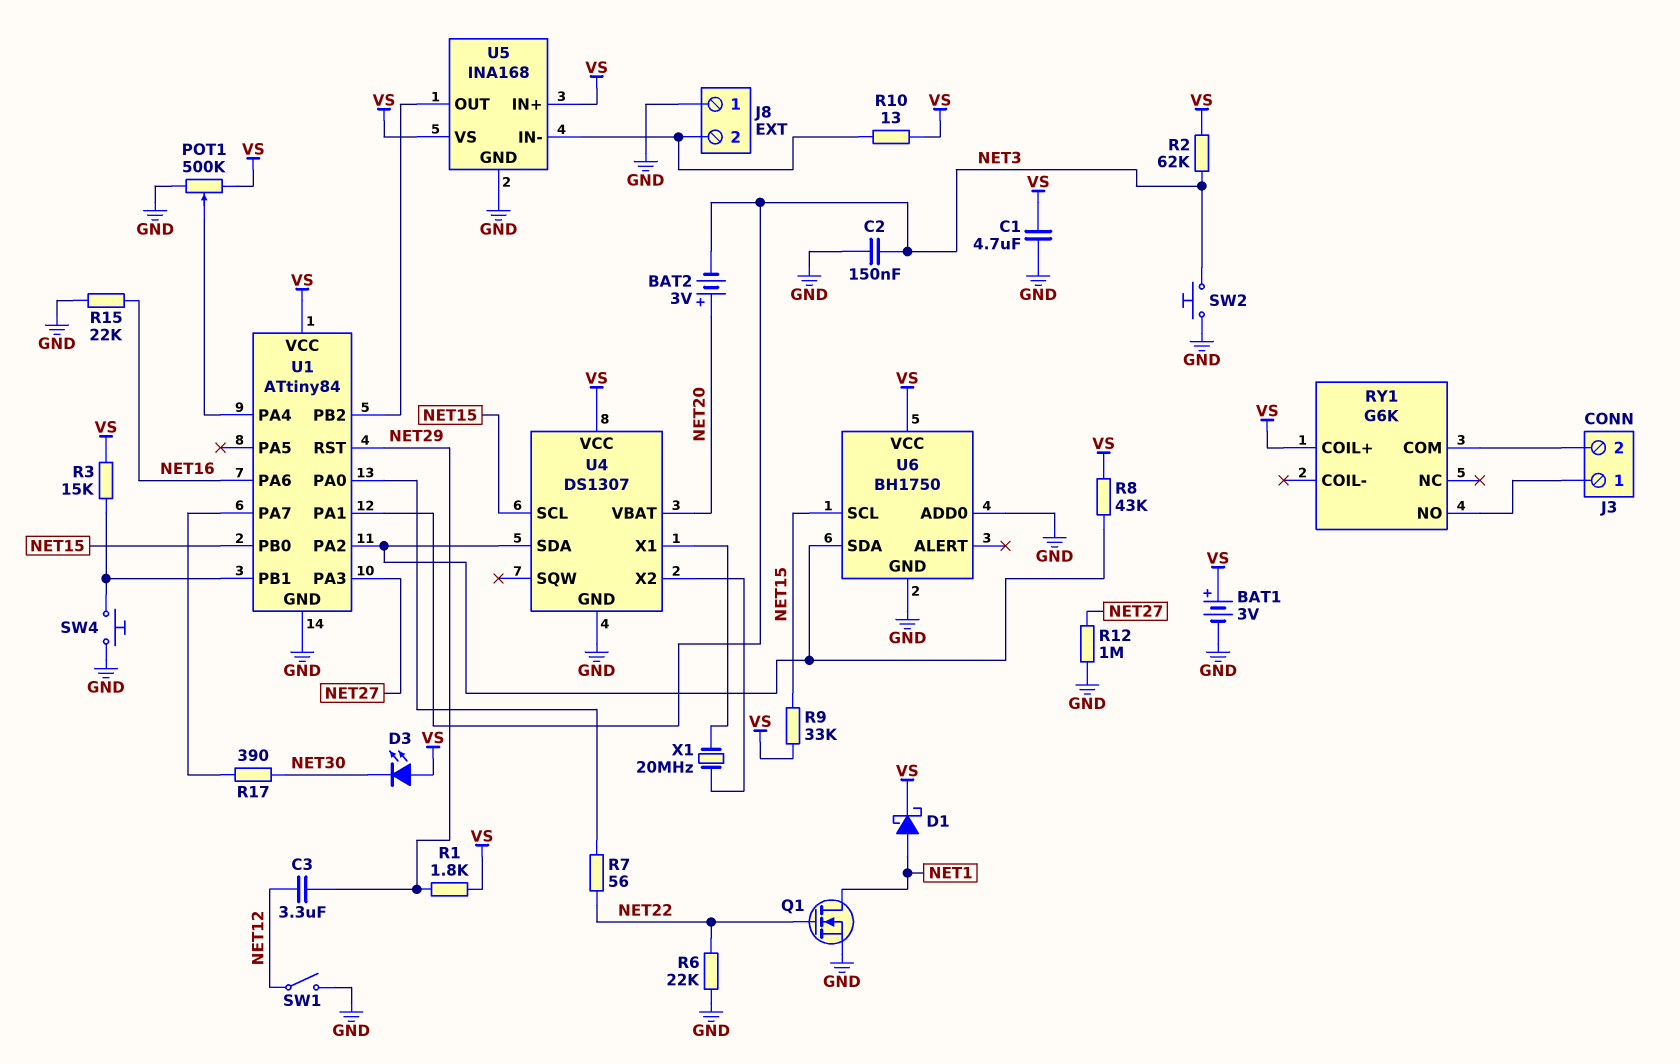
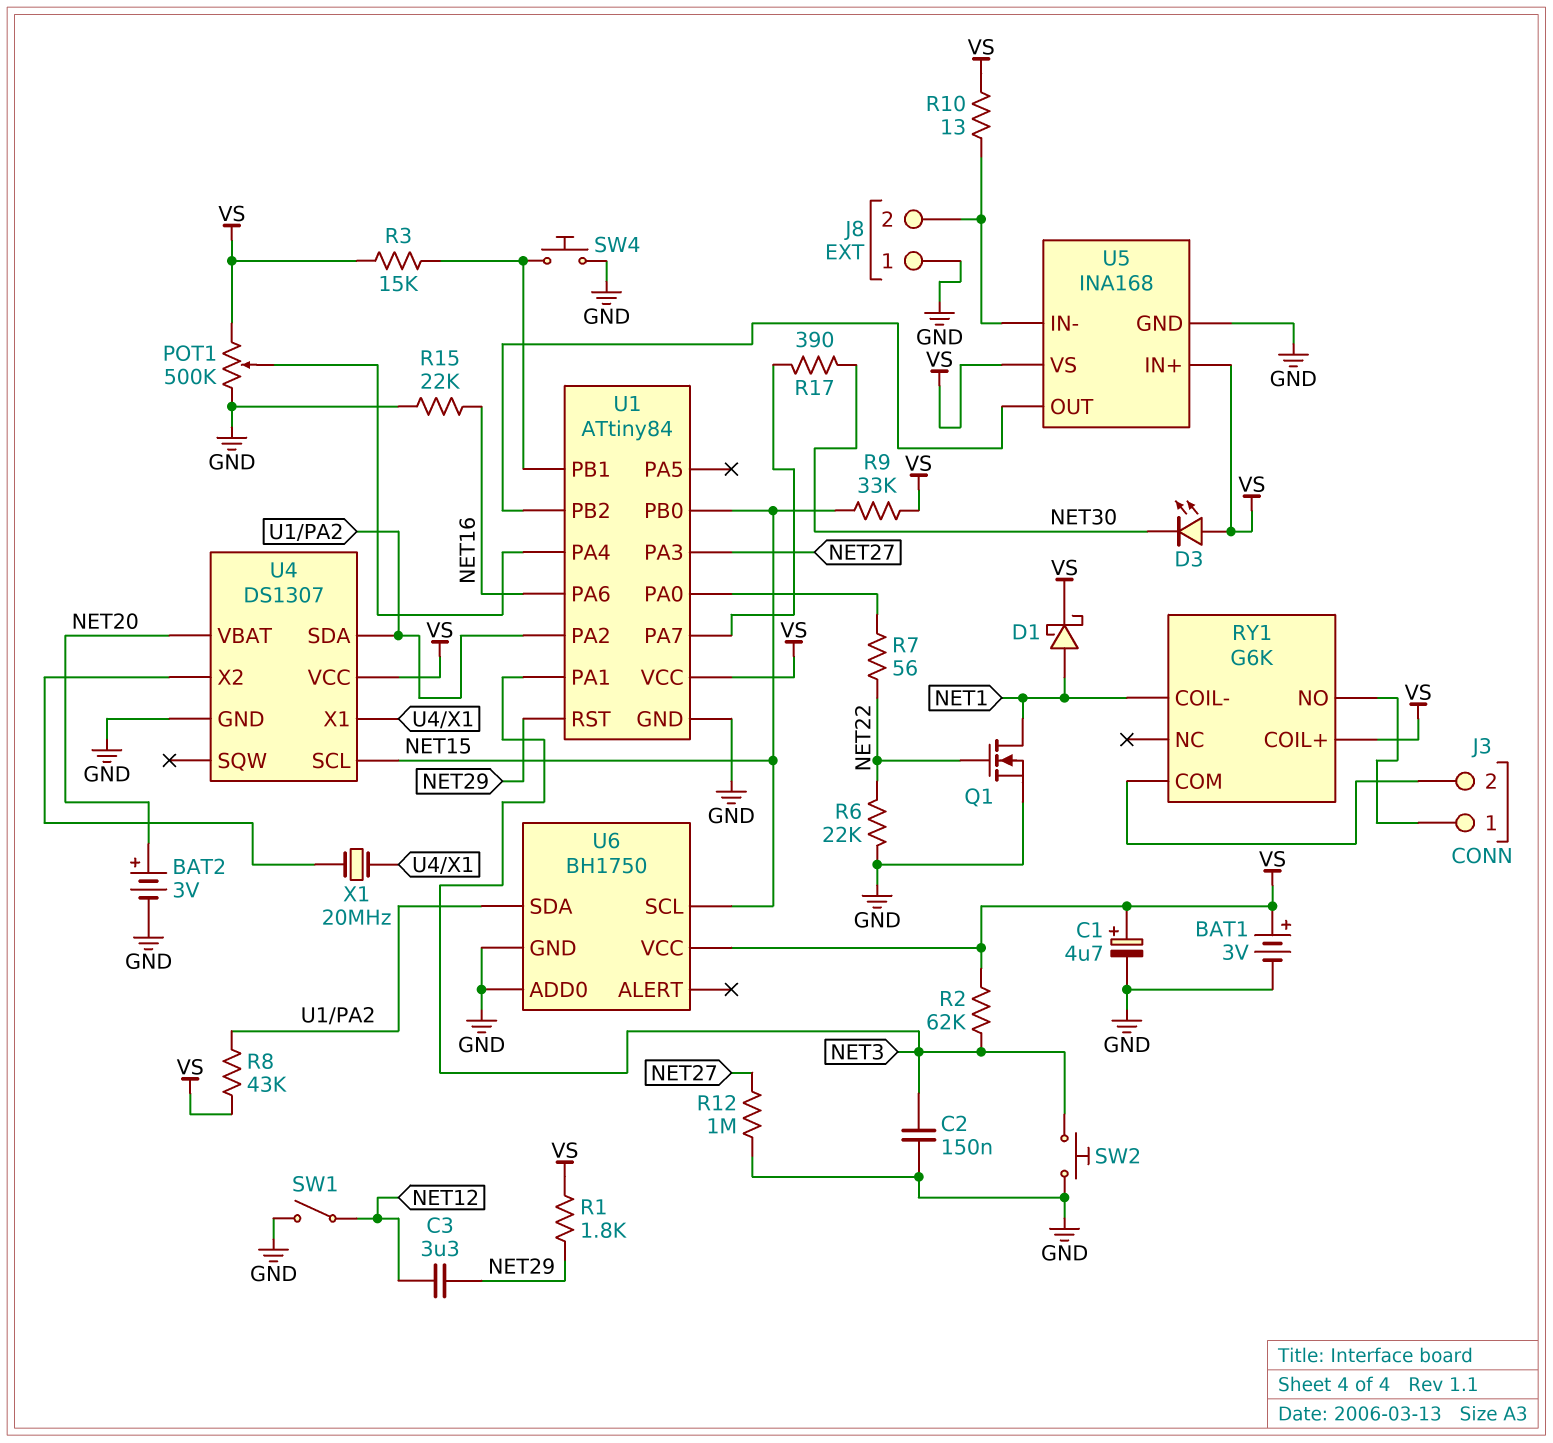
BAT2: 3V (plus NET20, minus NET3) -> 3V (plus NET20, minus GND)
C1: 4.7uF (GND, VS) -> 4.7uF (plus VS, minus GND)
RY1 pin COIL-: none -> NET1

